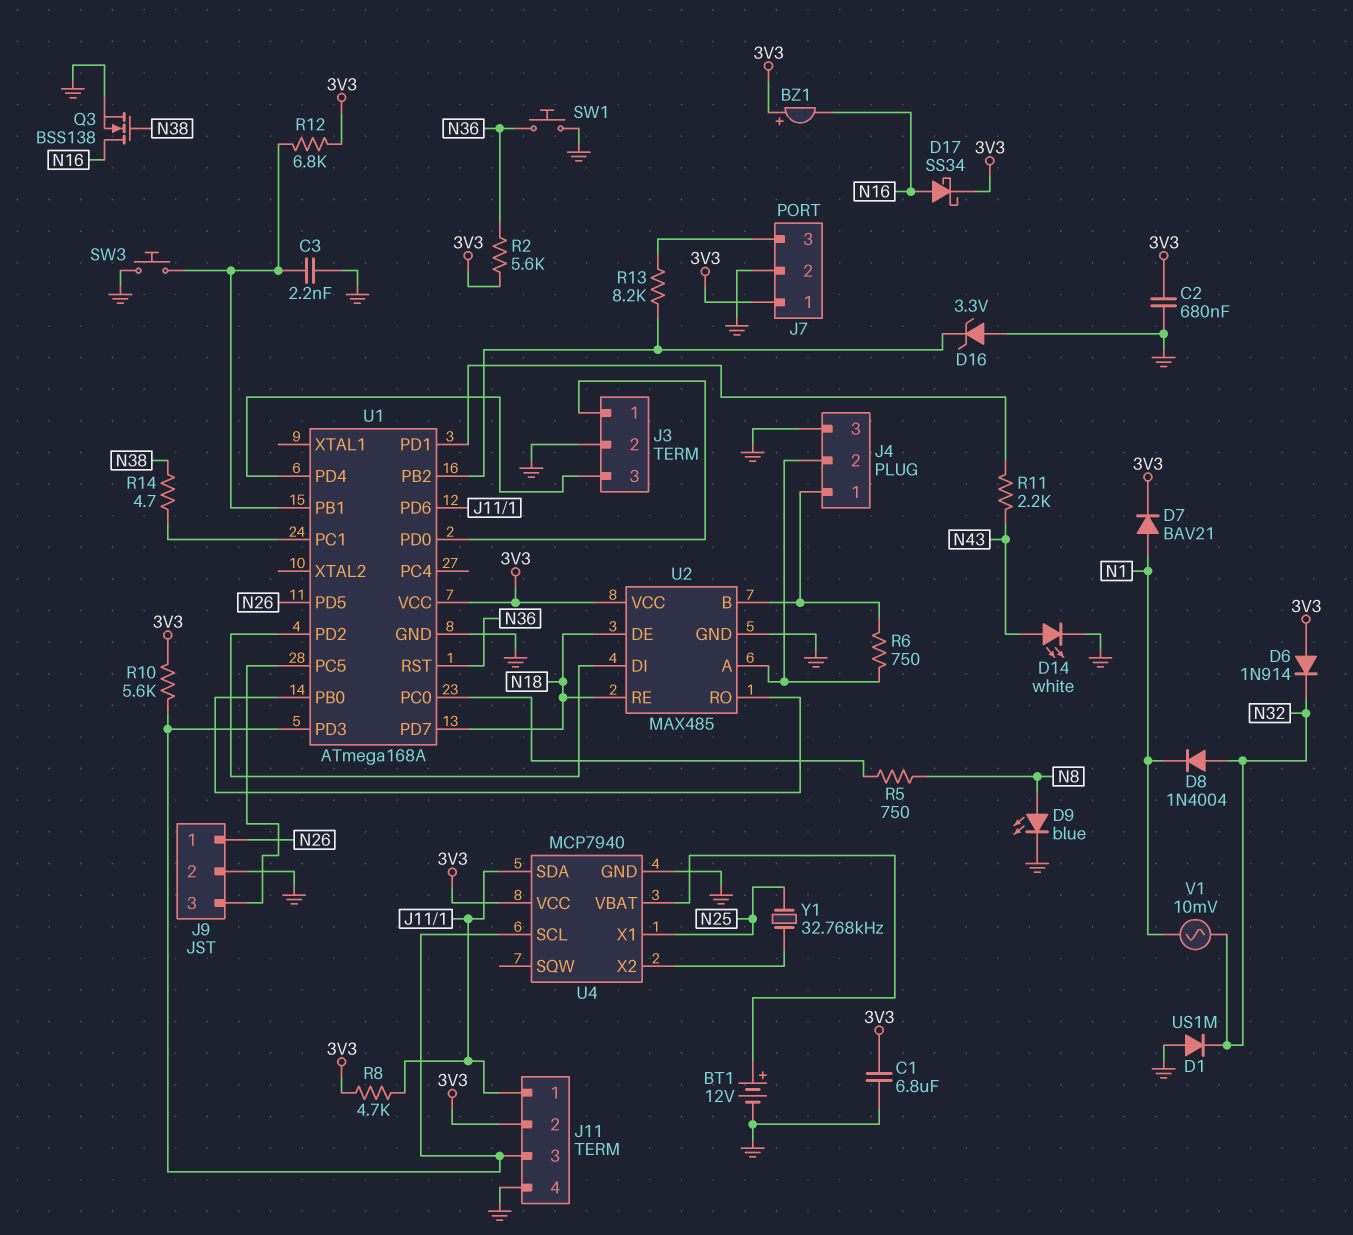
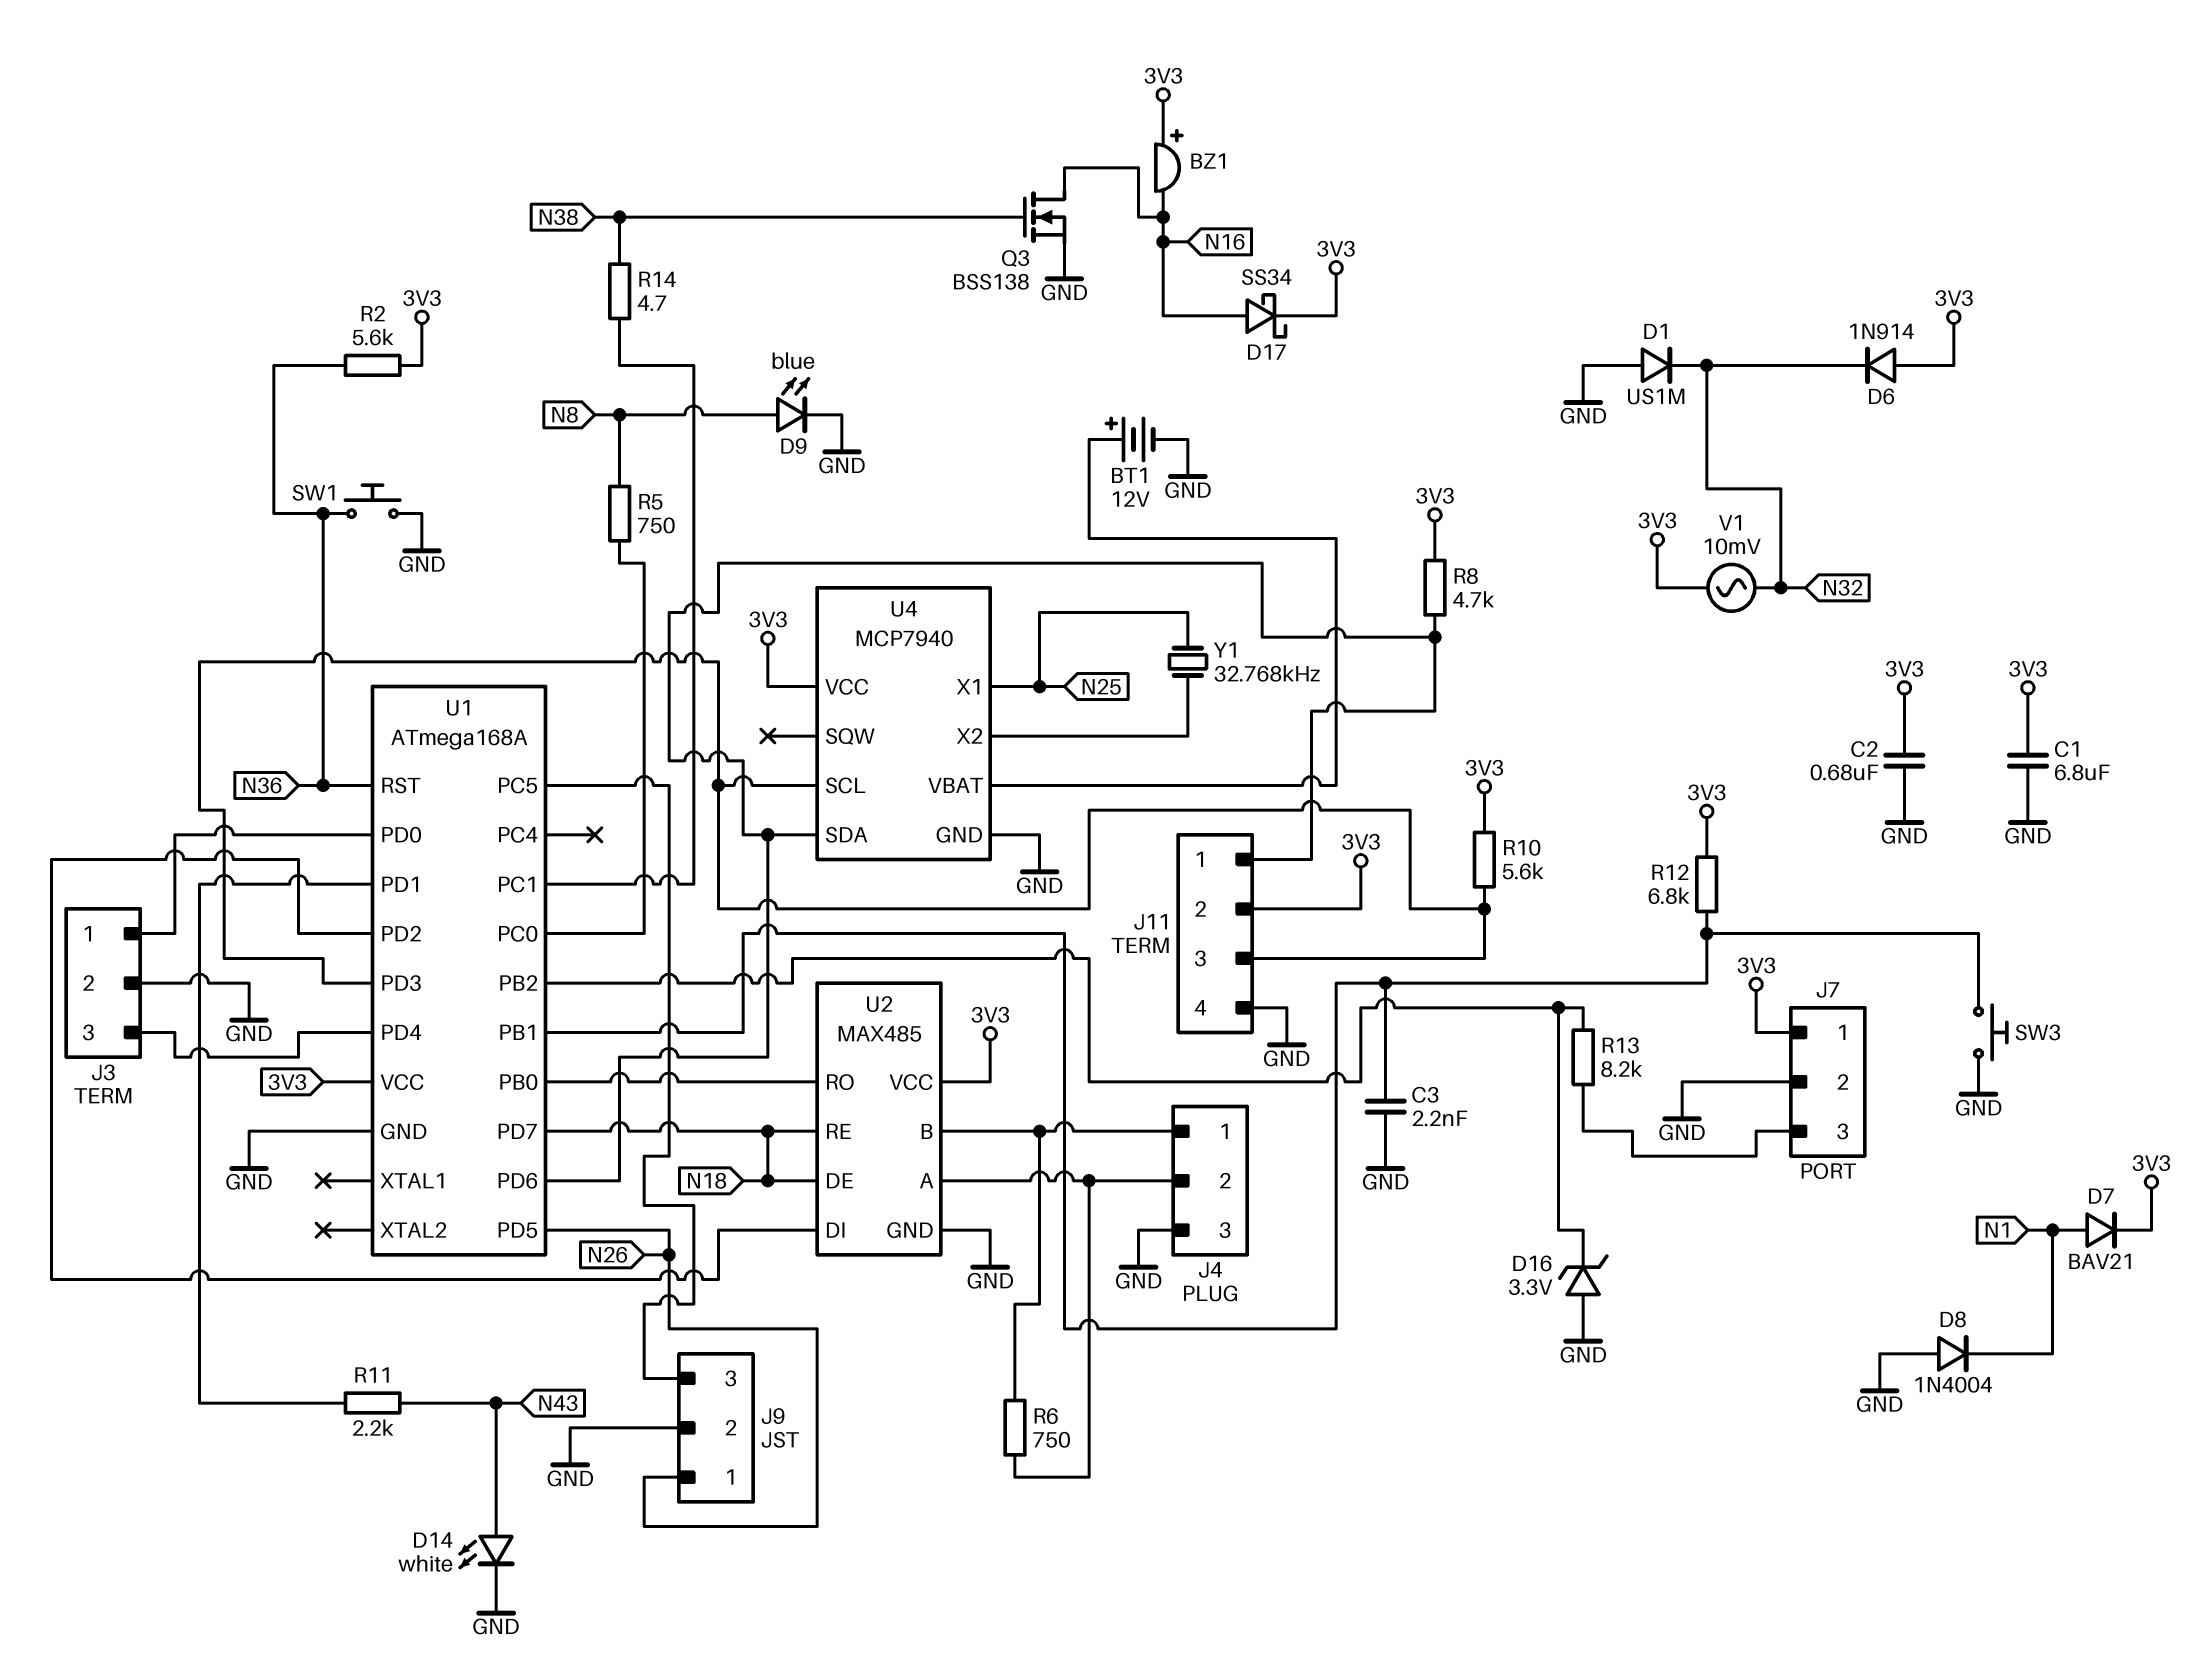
D8: diode 1N4004 (A N32, K N1) -> diode 1N4004 (A GND, K N1)
V1: AC 10mV (N1, N32) -> AC 10mV (3V3, N32)

